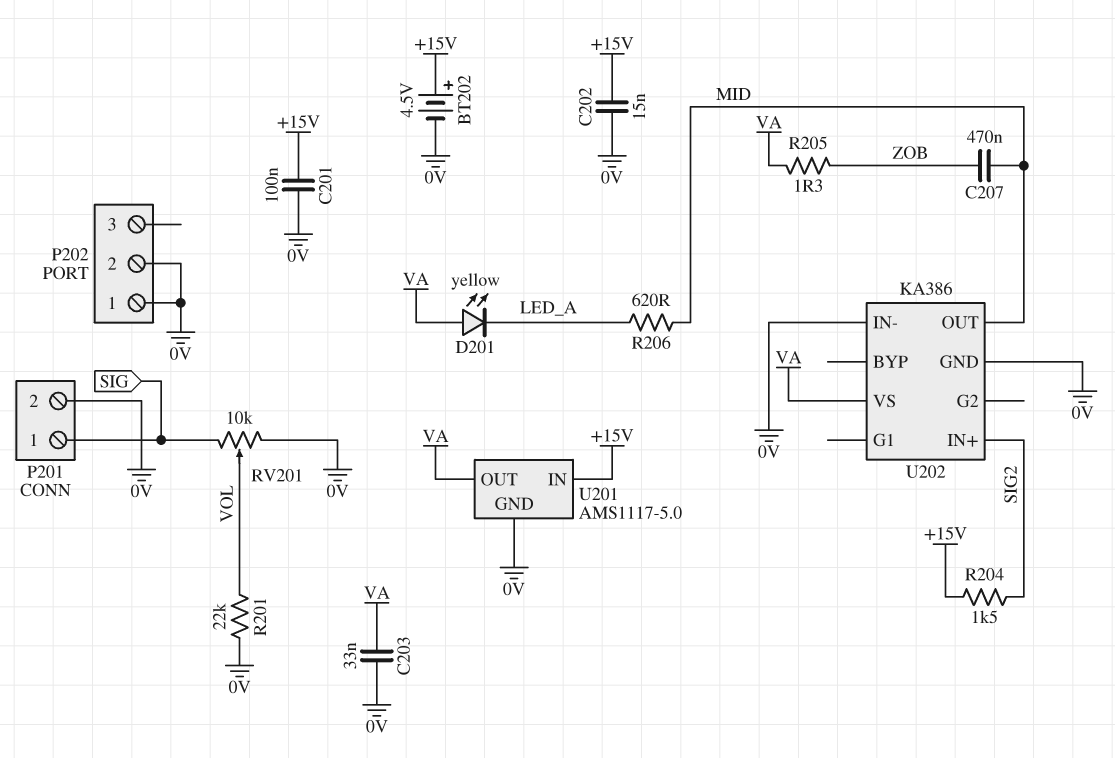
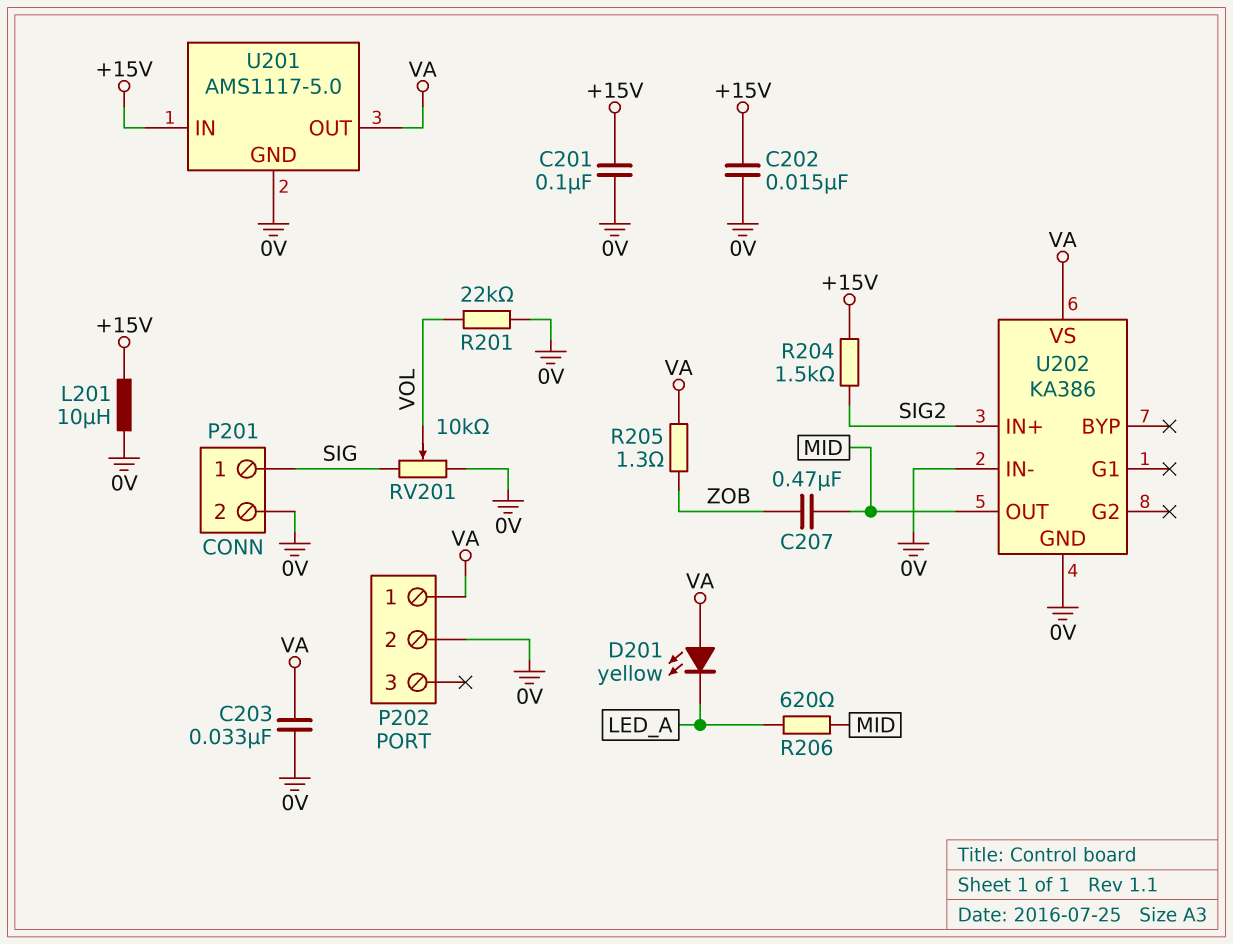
BT202: 4.5V (plus +15V, minus 0V) -> none
L201: none -> 10uH (+15V, 0V)
P202 pin 1: 0V -> VA

